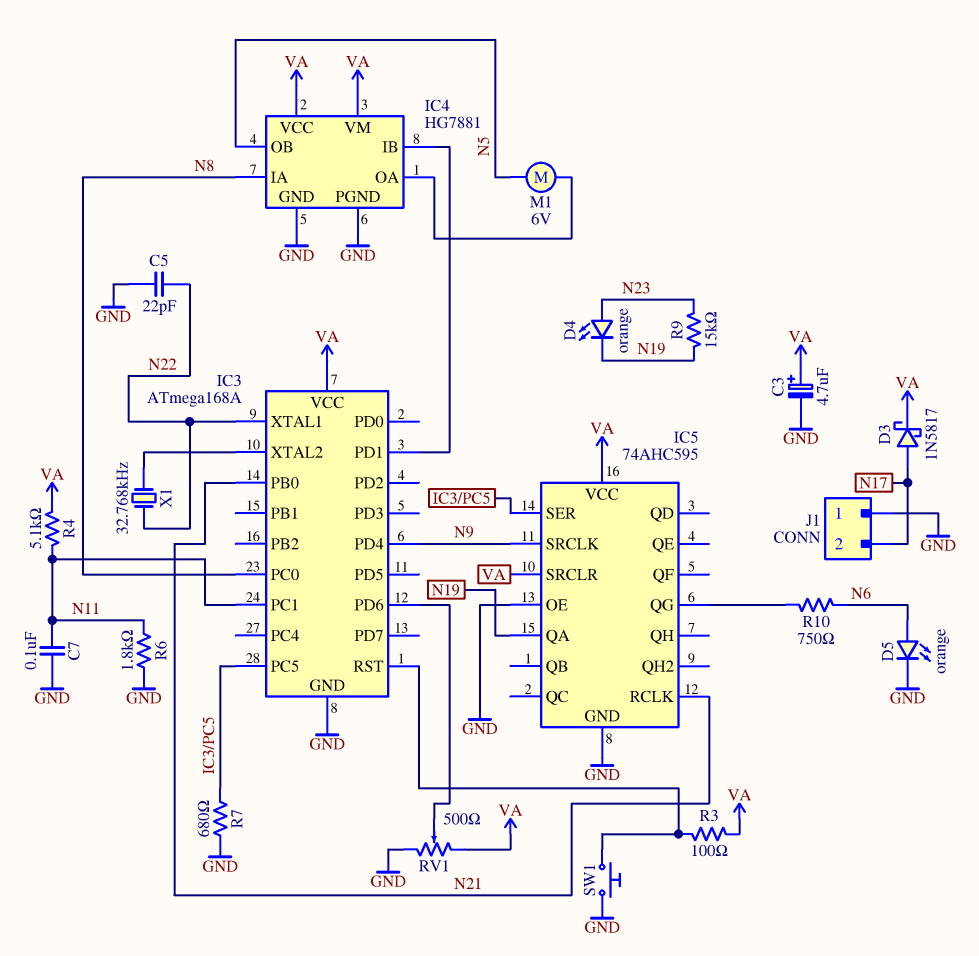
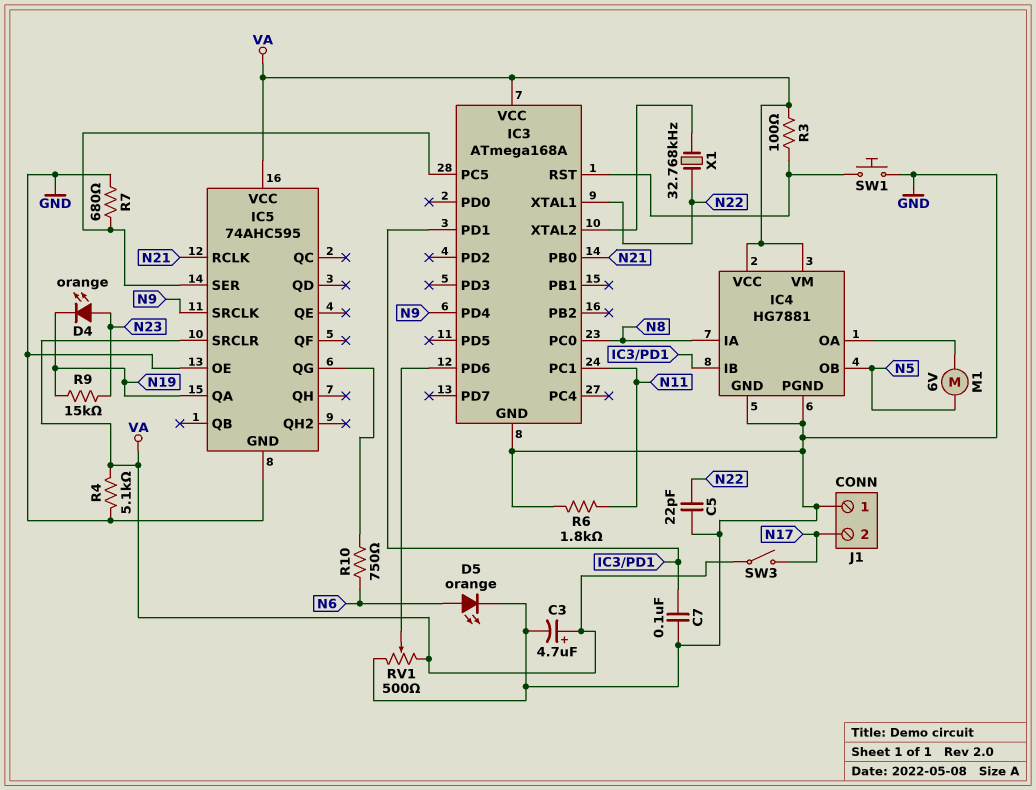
C7: 100nF (GND, N11) -> 100nF (GND, IC3/PD1)
D3: schottky 1N5817 (A N17, K VA) -> none
R4: 5.1k (N11, VA) -> 5.1k (GND, VA)
SW3: none -> switch (N17, VA)

